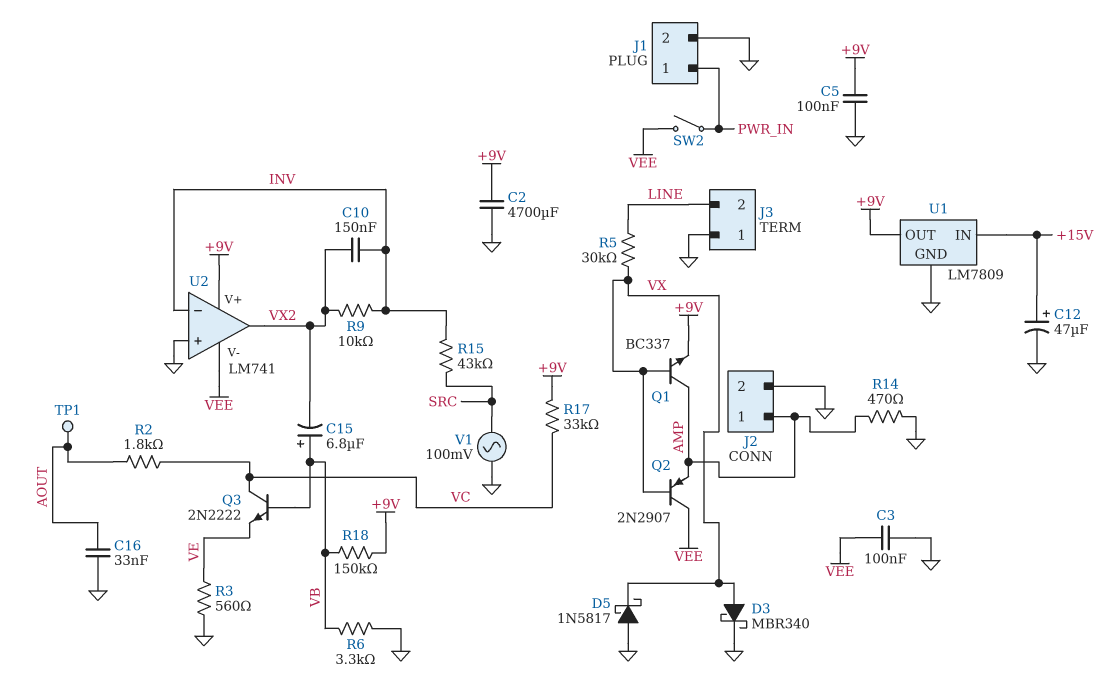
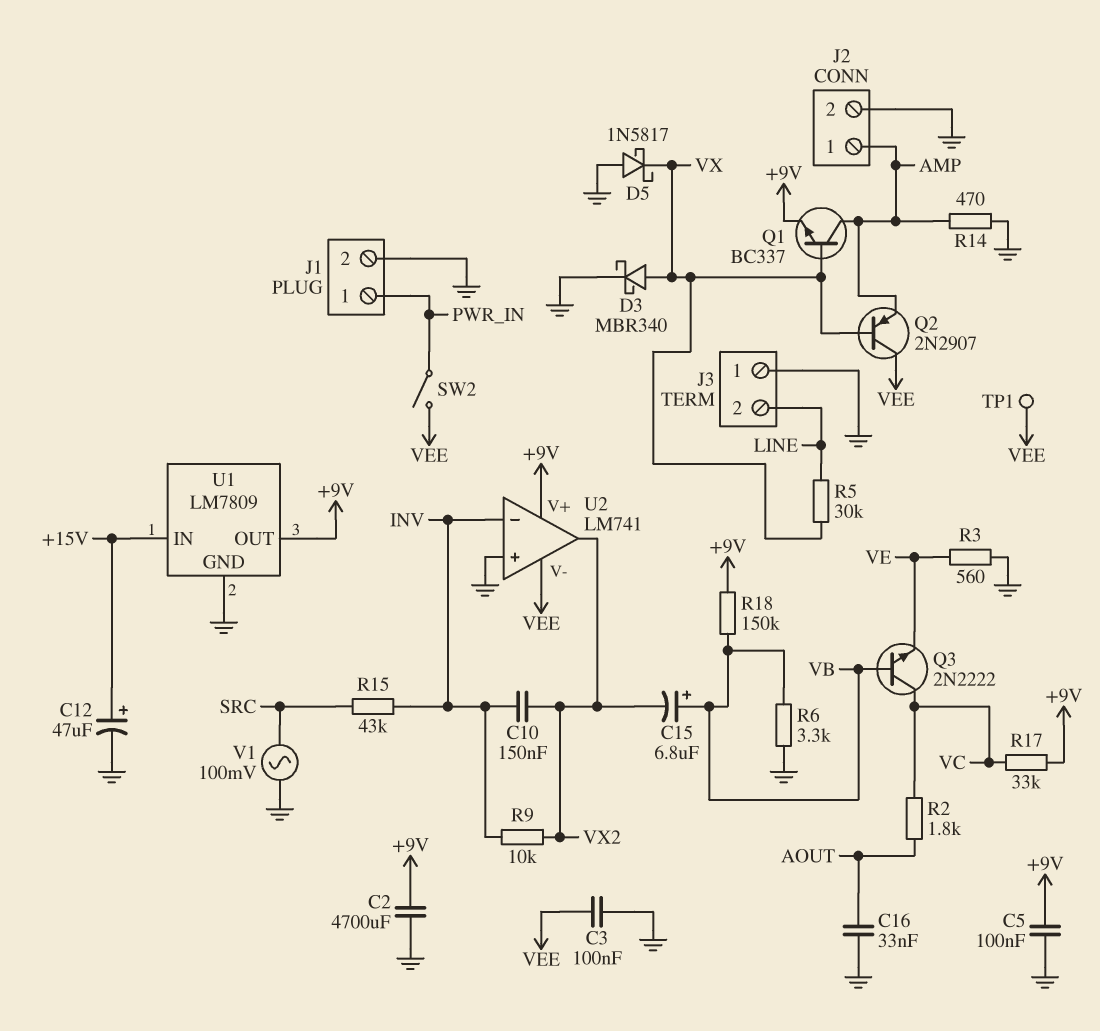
TP1: test point (AOUT) -> test point (VEE)

